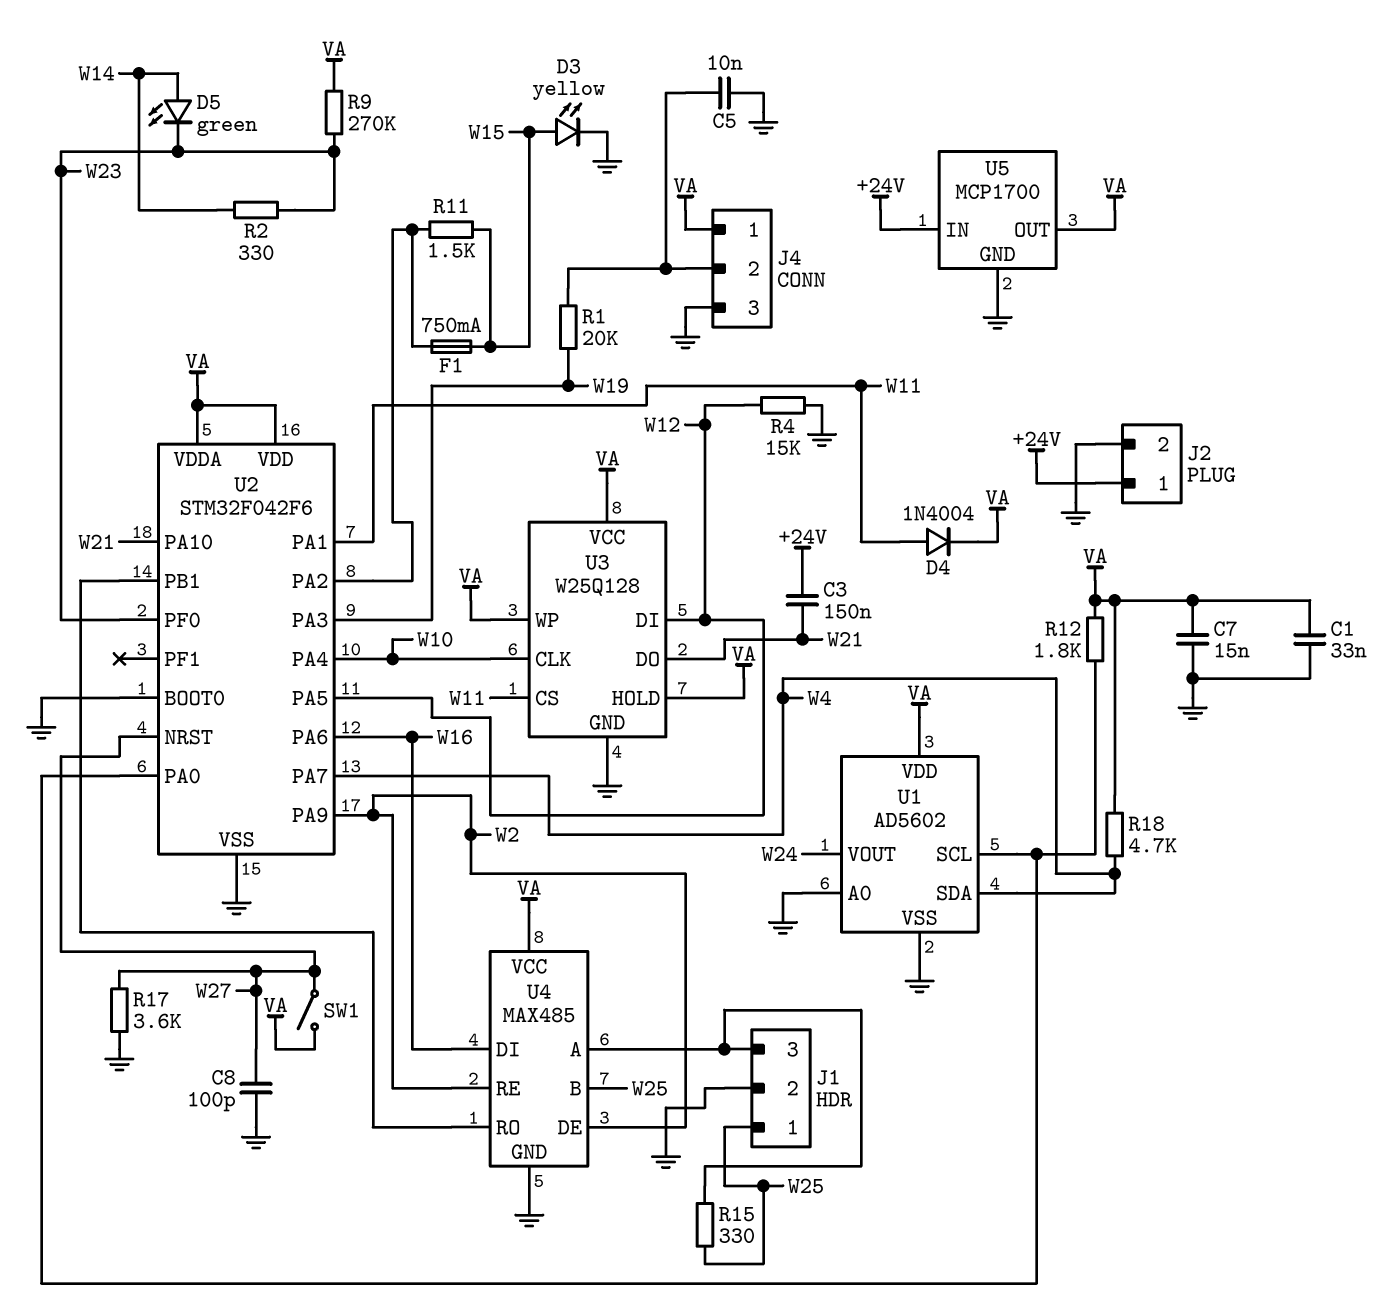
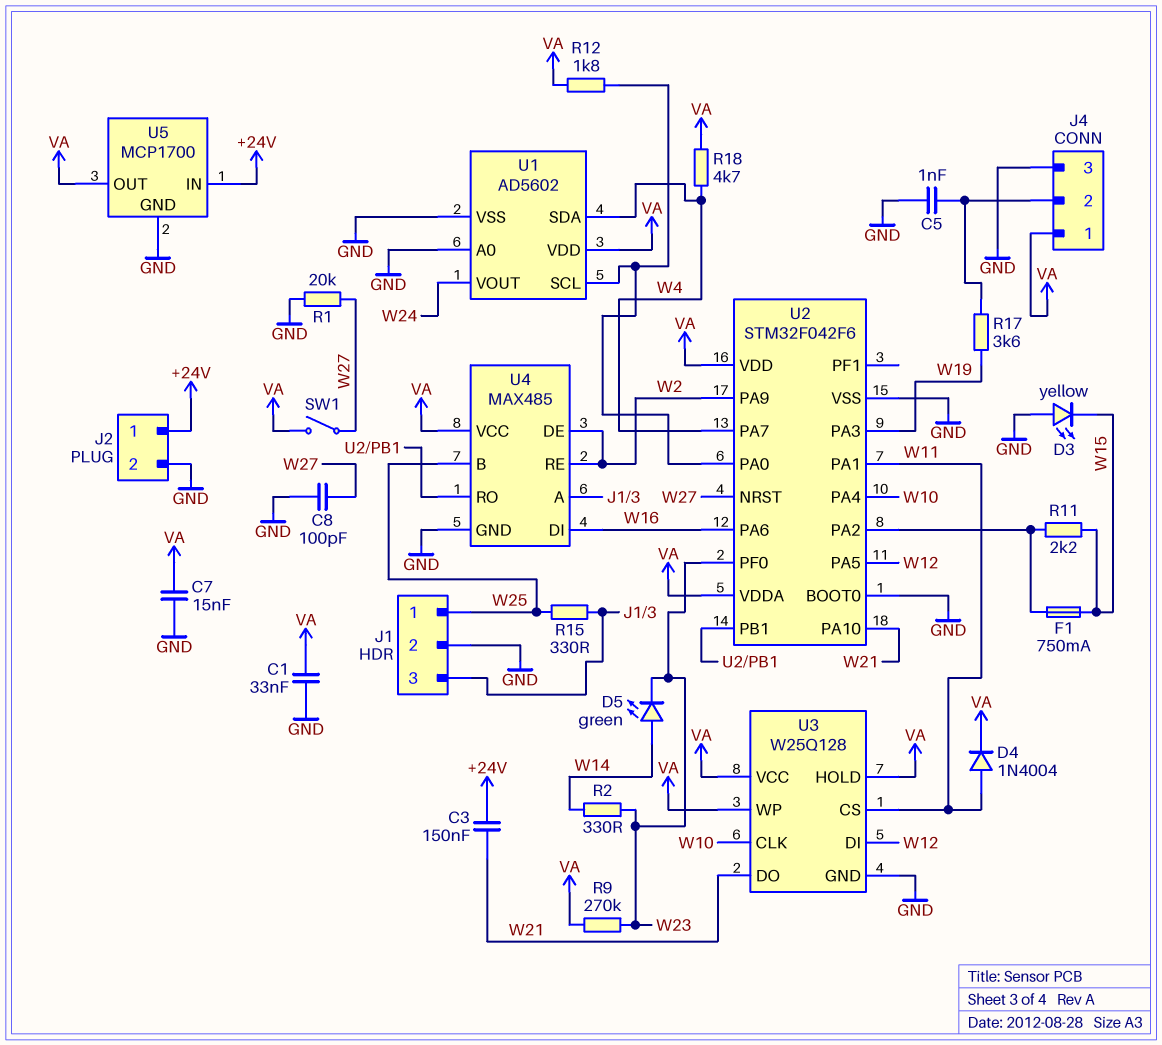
C5: 10nF (GND, J4/2) -> 1nF (GND, J4/2)
D3: LED yellow (A W15, K GND) -> LED yellow (A GND, K W15)
R1: 20k (J4/2, W19) -> 20k (GND, W27)
R4: 15k (GND, W12) -> none
R11: 1.5k (U2/PA2, W15) -> 2.2k (U2/PA2, W15)
R17: 3.6k (GND, W27) -> 3.6k (J4/2, W19)

